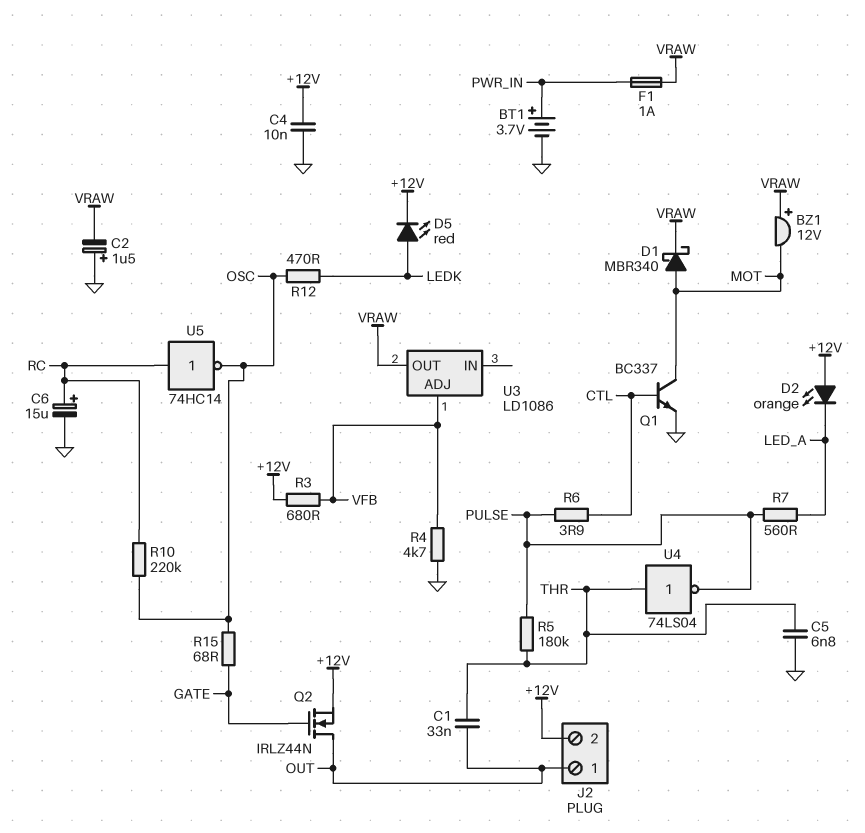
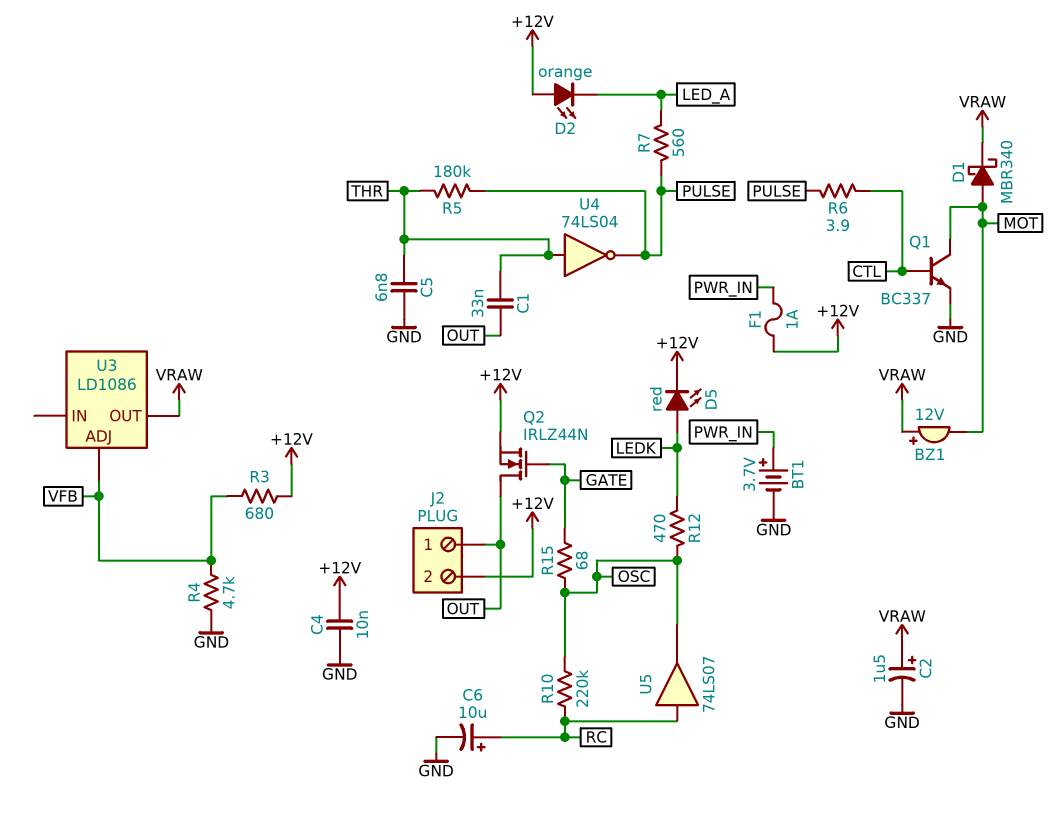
C2: 1.5uF (plus GND, minus VRAW) -> 1.5uF (plus VRAW, minus GND)
C6: 15uF (plus RC, minus GND) -> 10uF (plus RC, minus GND)
F1: 1A (PWR_IN, VRAW) -> 1A (+12V, PWR_IN)
U5: NOT 74HC14 (in RC, out OSC) -> buffer 74LS07 (in RC, out OSC)

